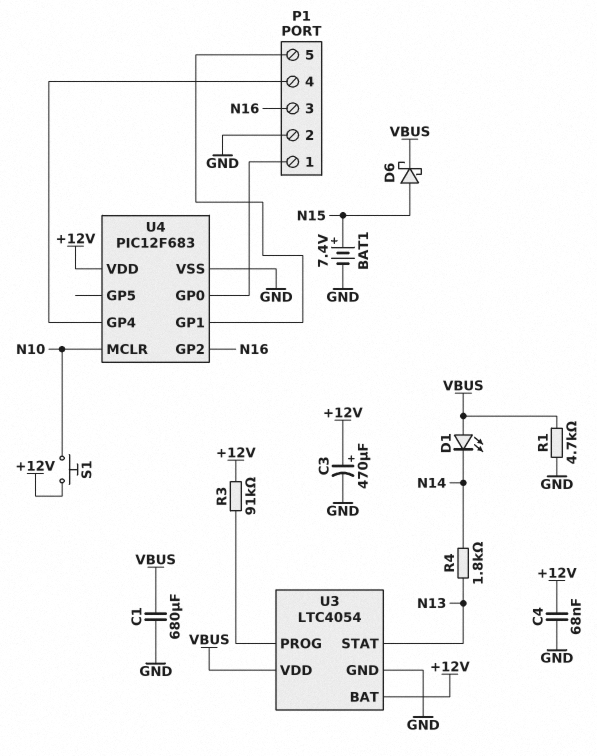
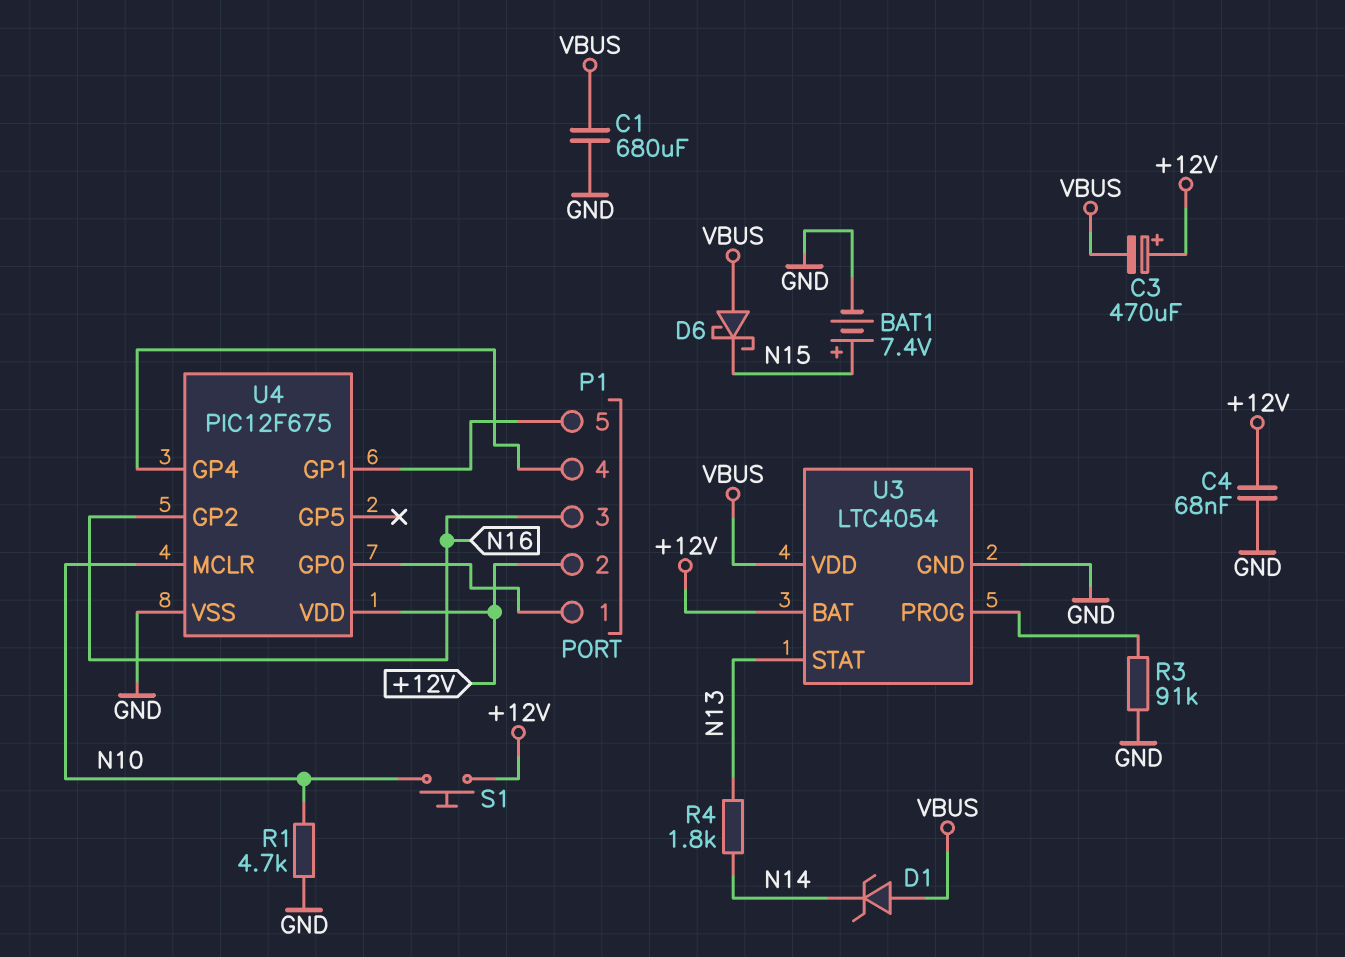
C3: 470uF (plus +12V, minus GND) -> 470uF (plus +12V, minus VBUS)
D1: LED (A VBUS, K N14) -> zener (A VBUS, K N14)
D6: schottky (A N15, K VBUS) -> schottky (A VBUS, K N15)
P1 pin 2: GND -> +12V
R1: 4.7k (GND, VBUS) -> 4.7k (GND, N10)
R3: 91k (+12V, U3/PROG) -> 91k (GND, U3/PROG)
U4: PIC12F683 -> PIC12F675

